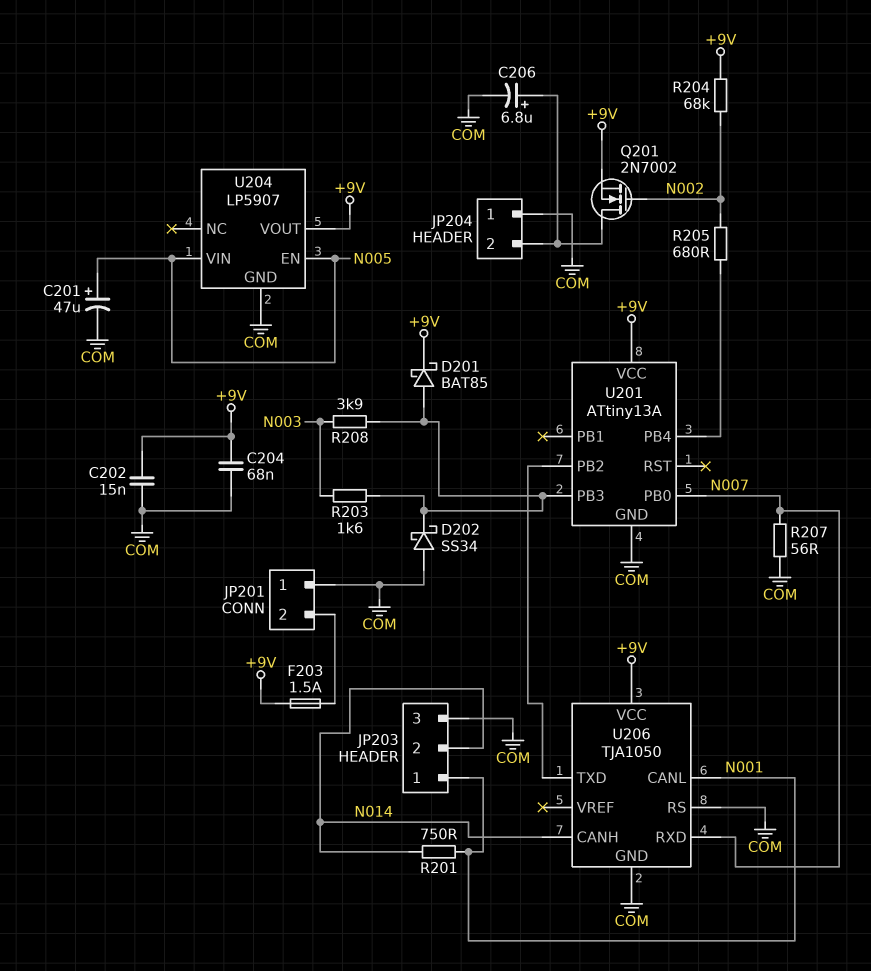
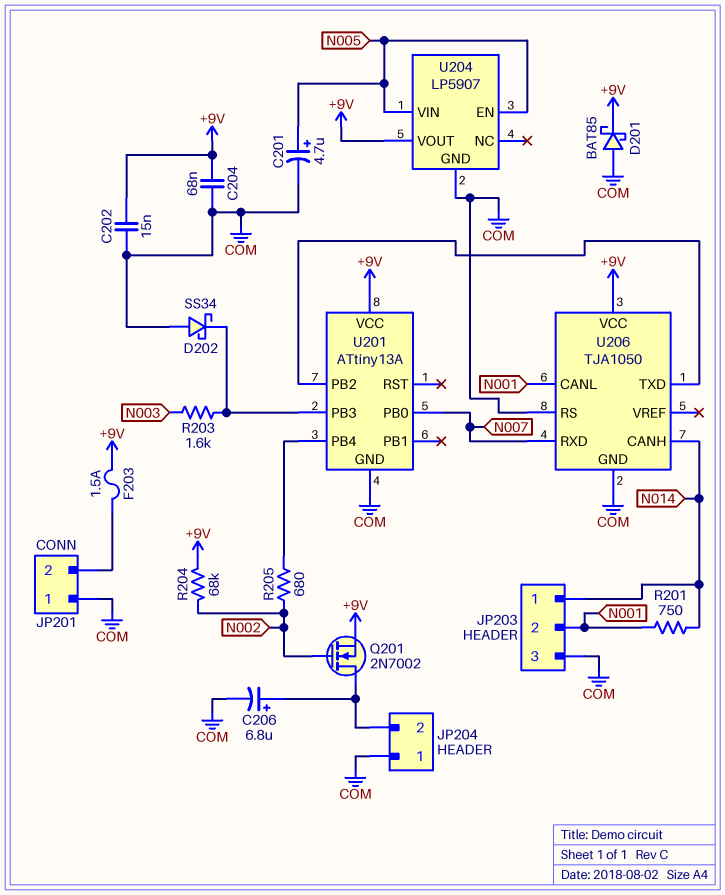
C201: 47uF (plus N005, minus COM) -> 4.7uF (plus N005, minus COM)
D201: schottky BAT85 (A U201/PB3, K +9V) -> schottky BAT85 (A COM, K +9V)
JP203 pin 1: N001 -> N014
JP203 pin 2: N014 -> N001
R207: 56 (COM, N007) -> none
R208: 3.9k (N003, U201/PB3) -> none

